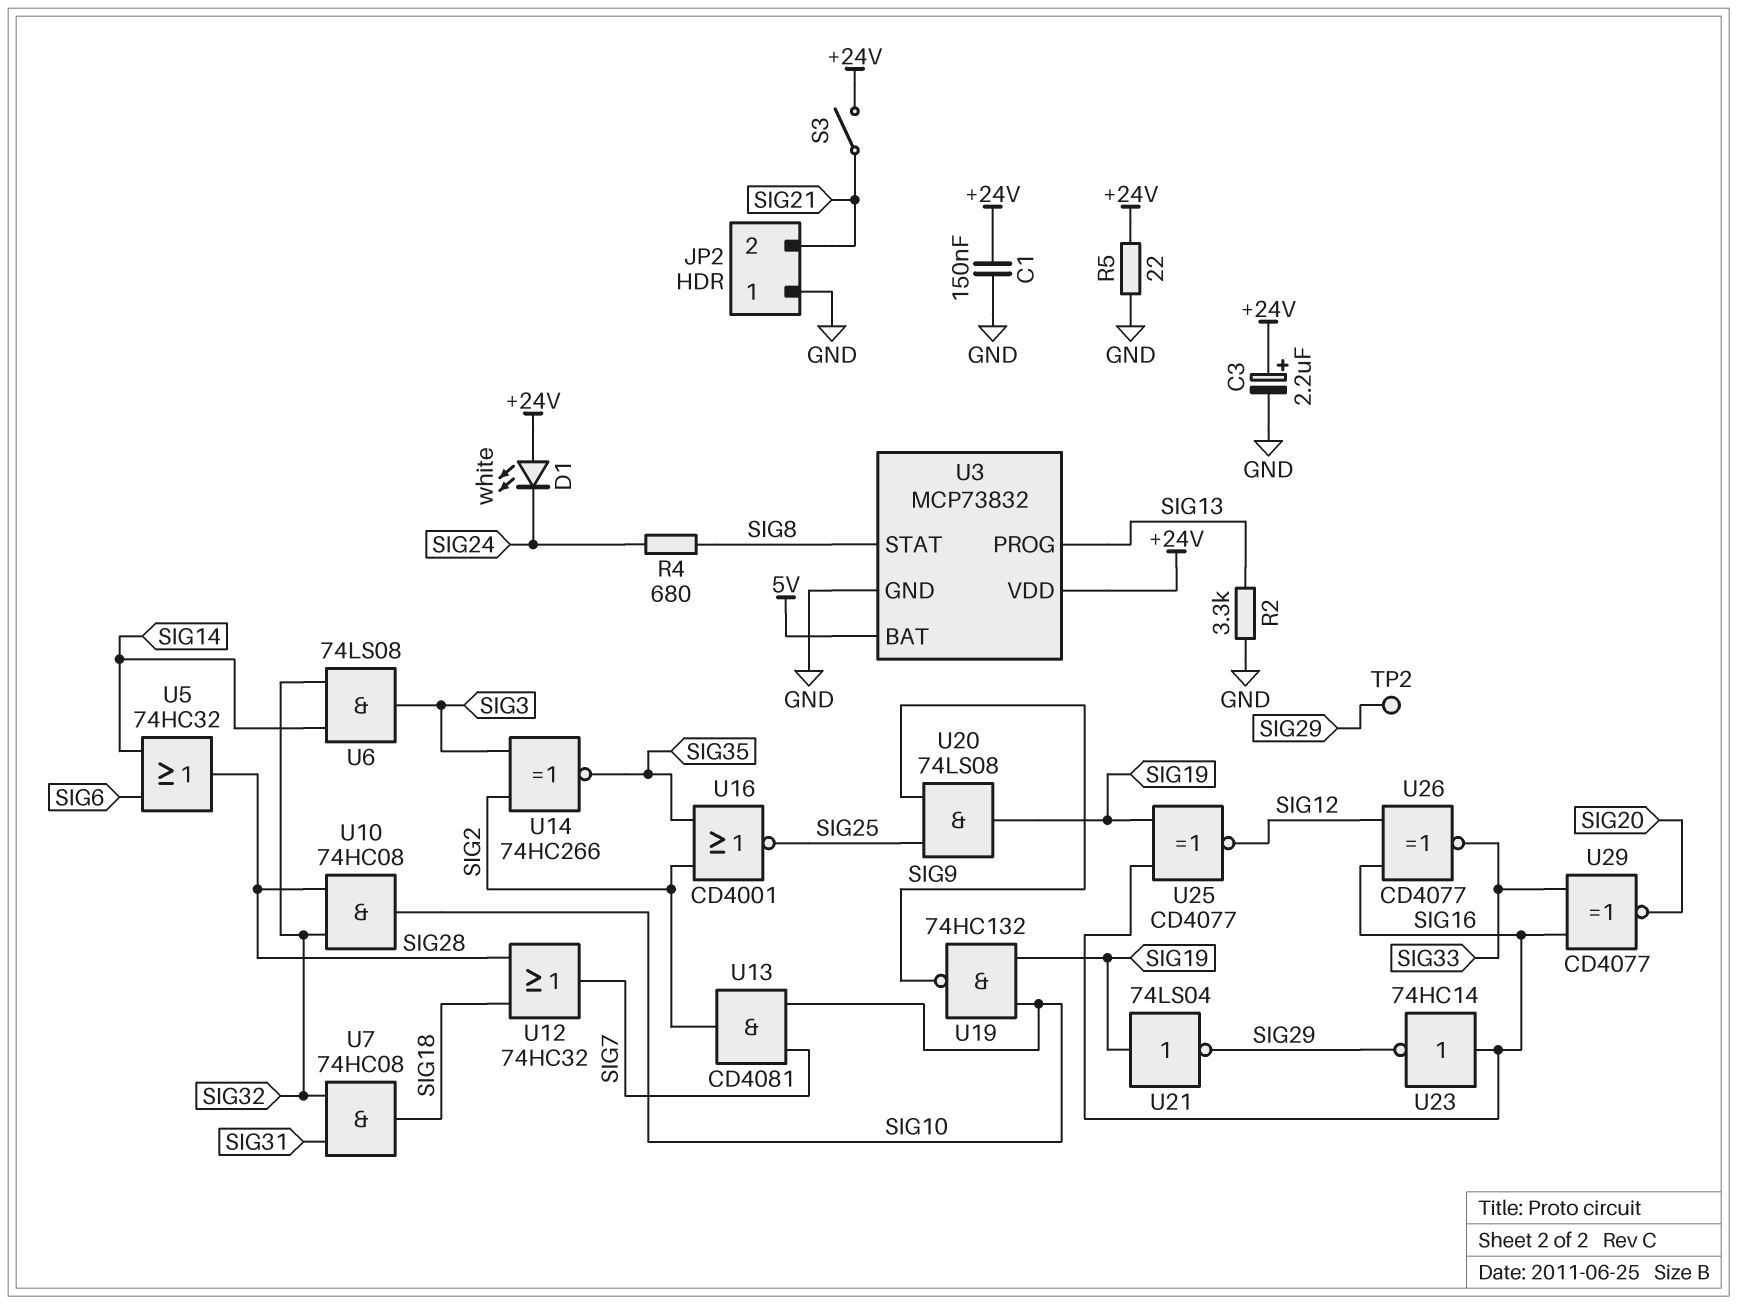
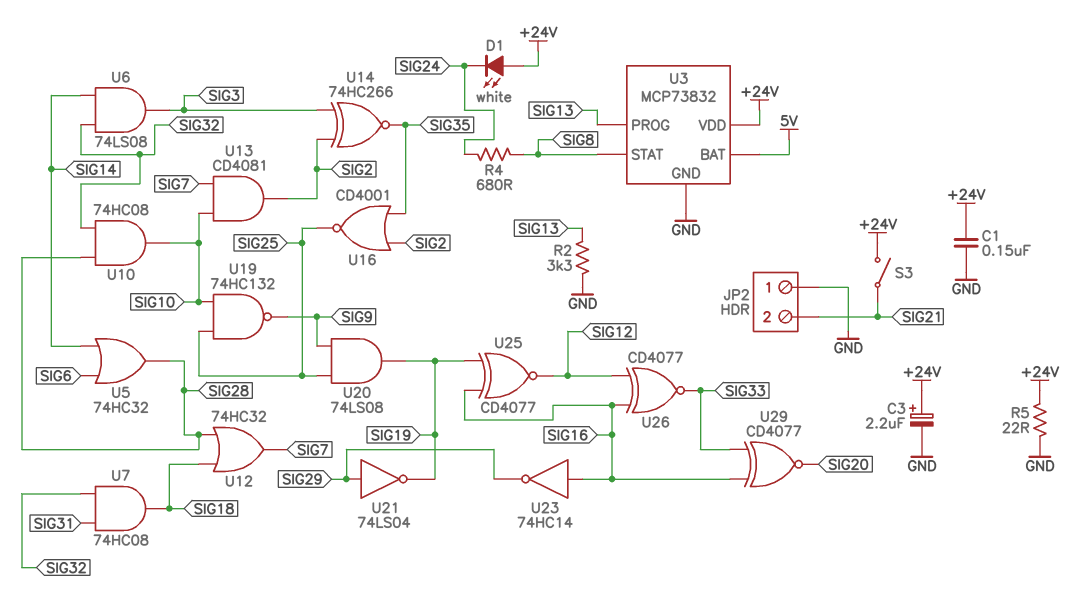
TP2: test point (SIG29) -> none
U19: NAND 74HC132 (in SIG10, in SIG19, out SIG9) -> NAND 74HC132 (in SIG10, in SIG25, out SIG9)
U21: NOT 74LS04 (in SIG19, out SIG29) -> NOT 74LS04 (in SIG29, out SIG19)

